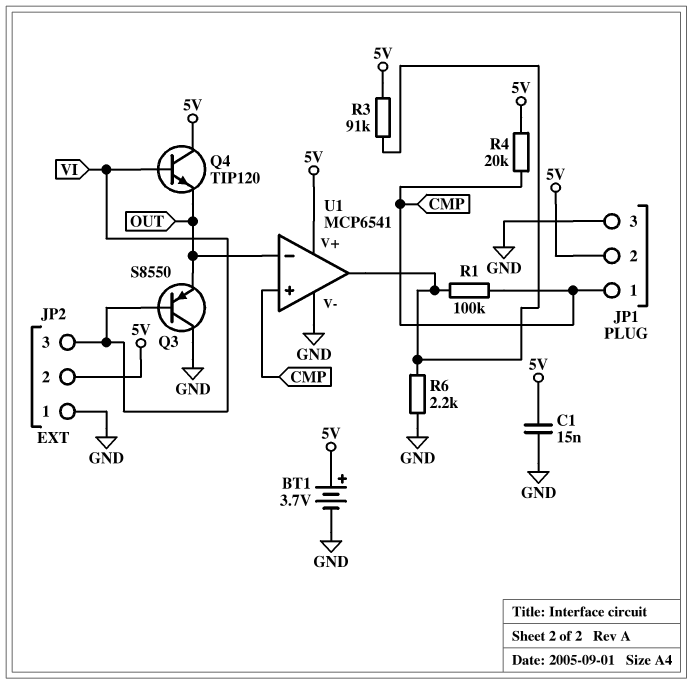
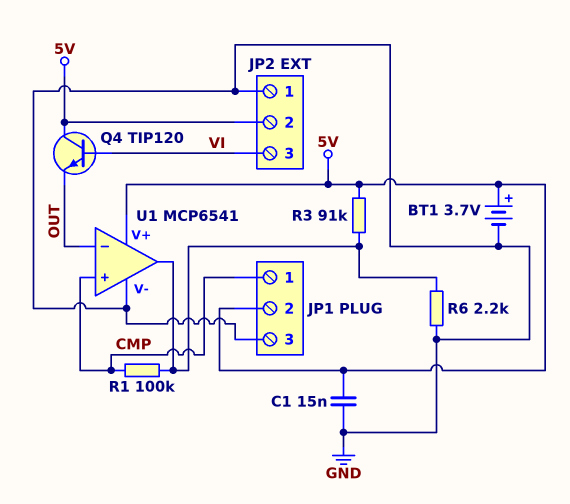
Q3: PNP S8550 (B VI, C GND, E OUT) -> none
R4: 20k (5V, CMP) -> none

